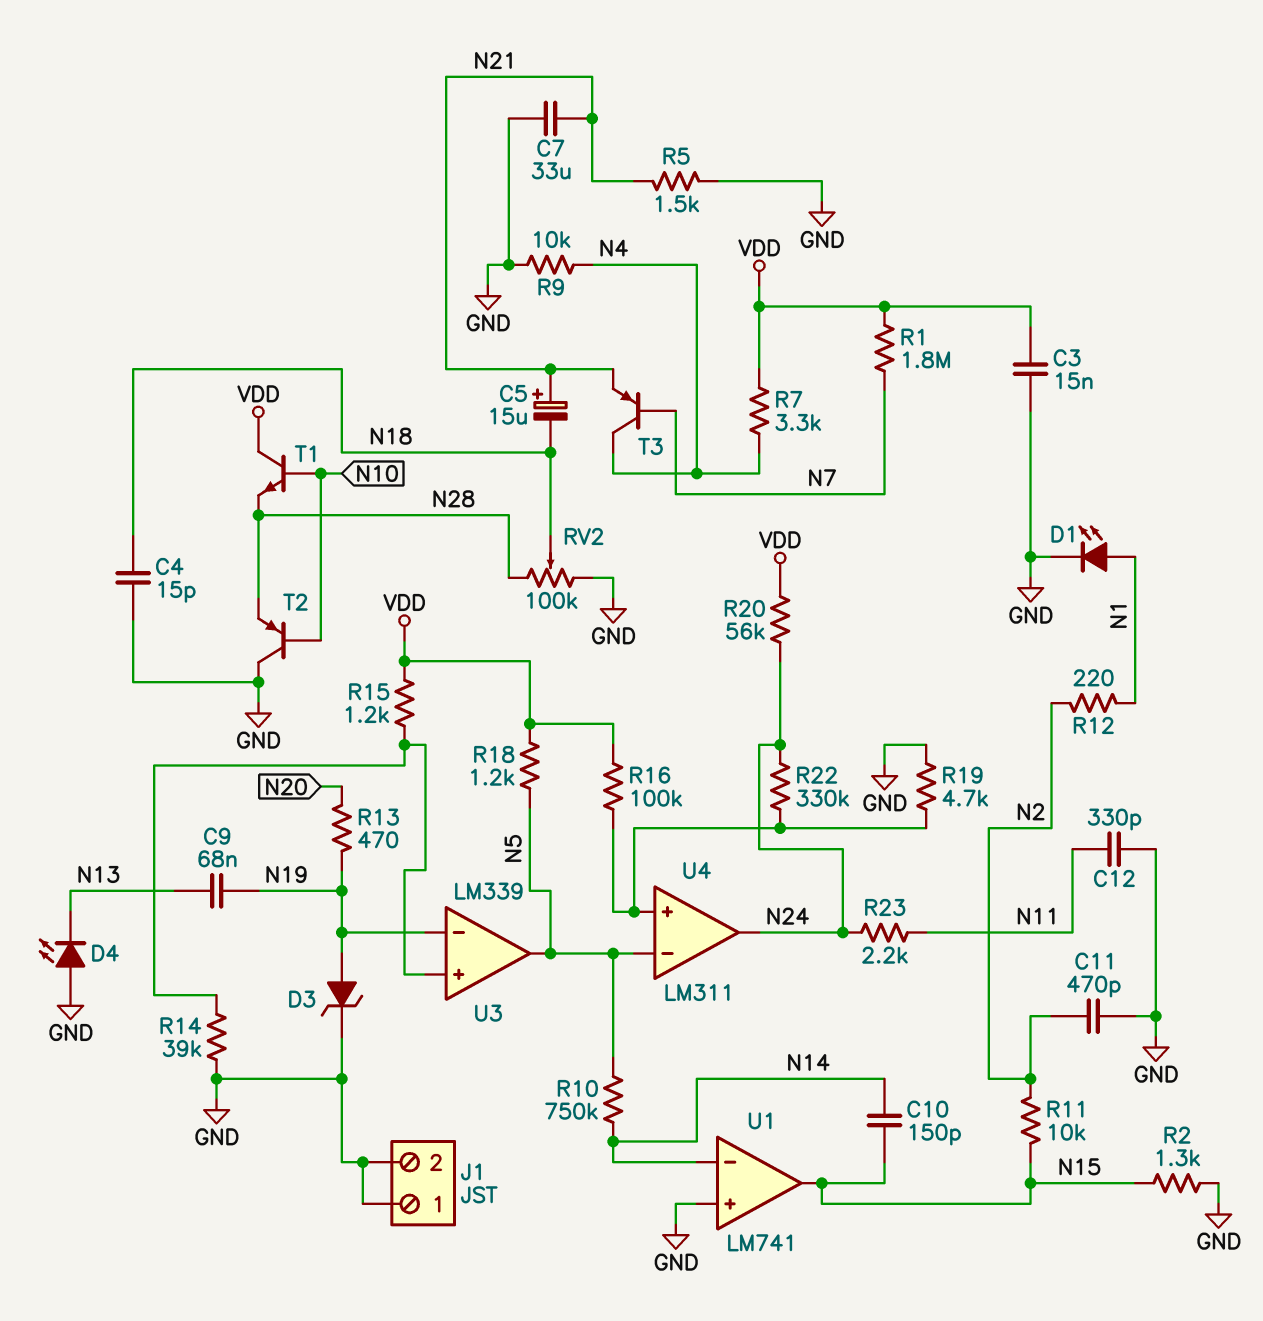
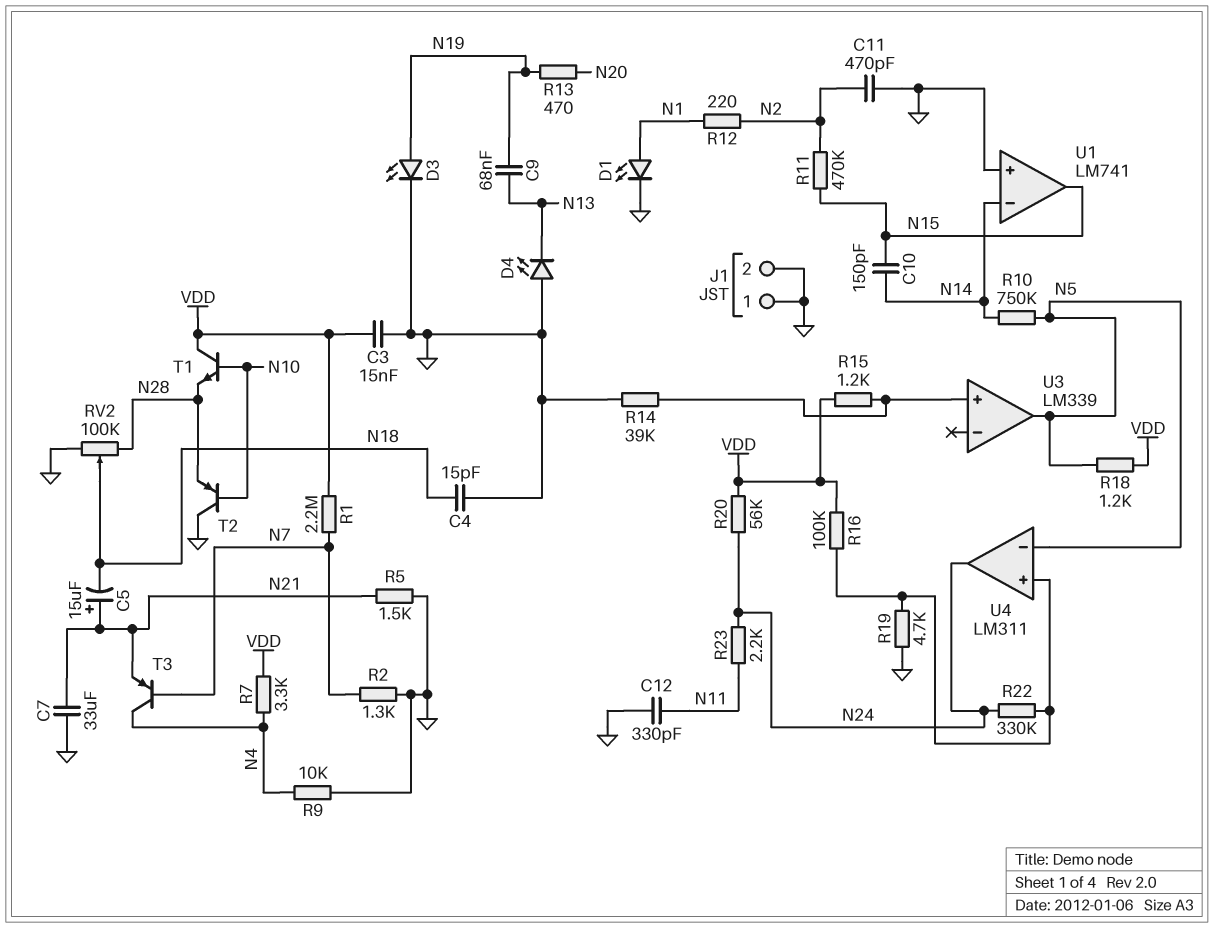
D3: zener (A N19, K GND) -> LED (A N19, K GND)
R1: 1.8M (N7, VDD) -> 2.2M (N7, VDD)
R2: 1.3k (GND, N15) -> 1.3k (GND, N7)
R11: 10k (N2, N15) -> 470k (N2, N15)
U3 pin in-: N19 -> none

